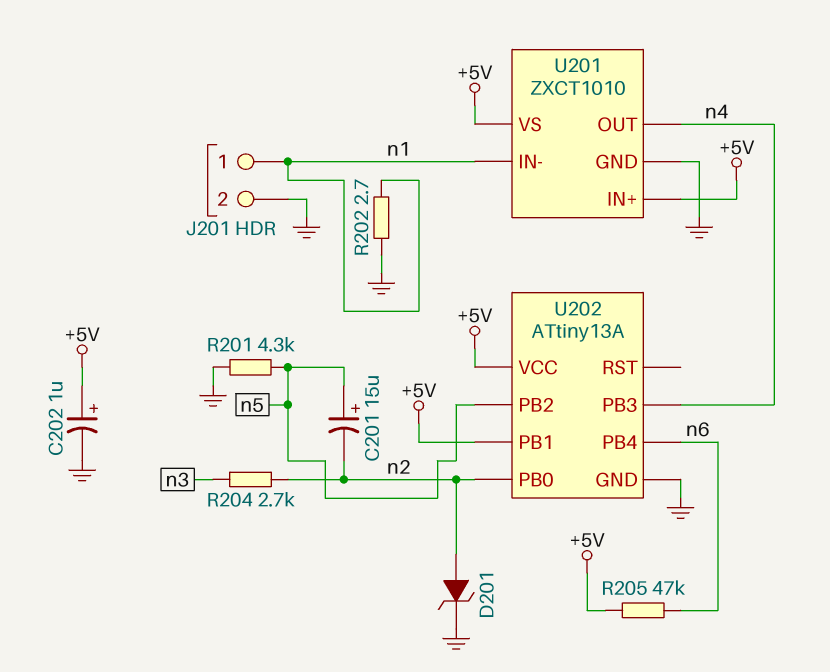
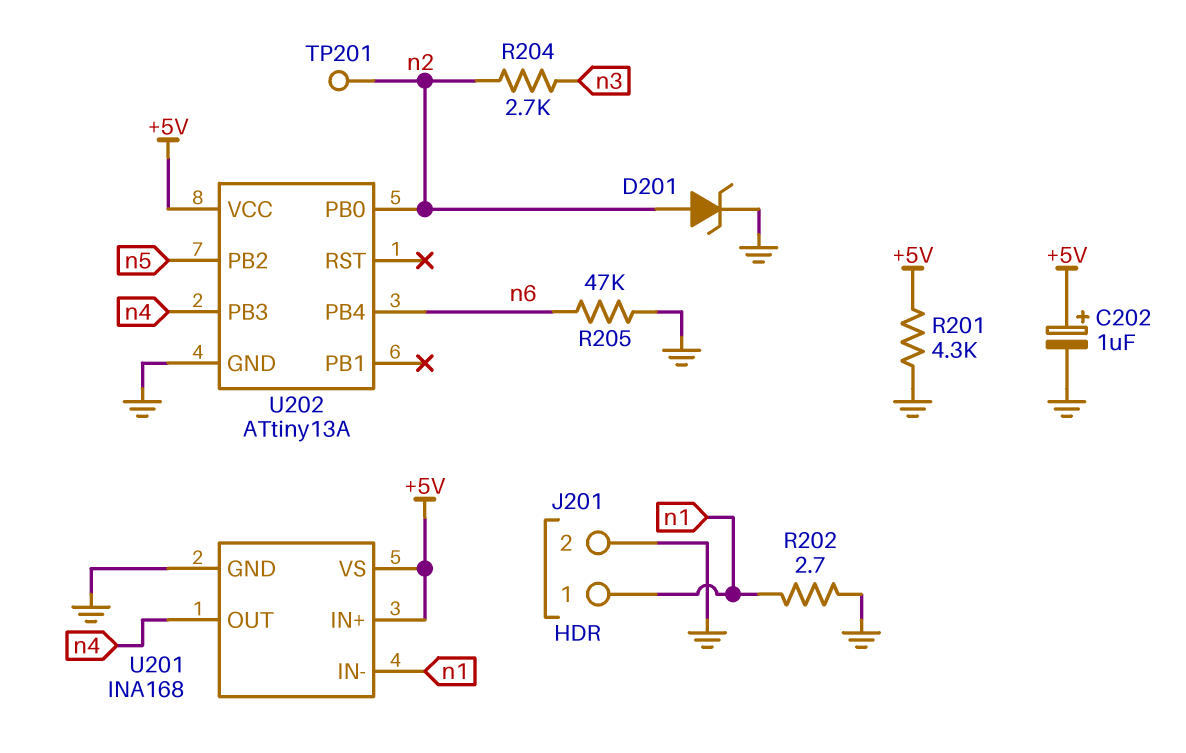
C201: 15uF (plus n5, minus n2) -> none
R201: 4.3k (GND, n5) -> 4.3k (+5V, GND)
R205: 47k (+5V, n6) -> 47k (GND, n6)
TP201: none -> test point (n2)
U201: ZXCT1010 -> INA168
U202 pin PB1: +5V -> none

